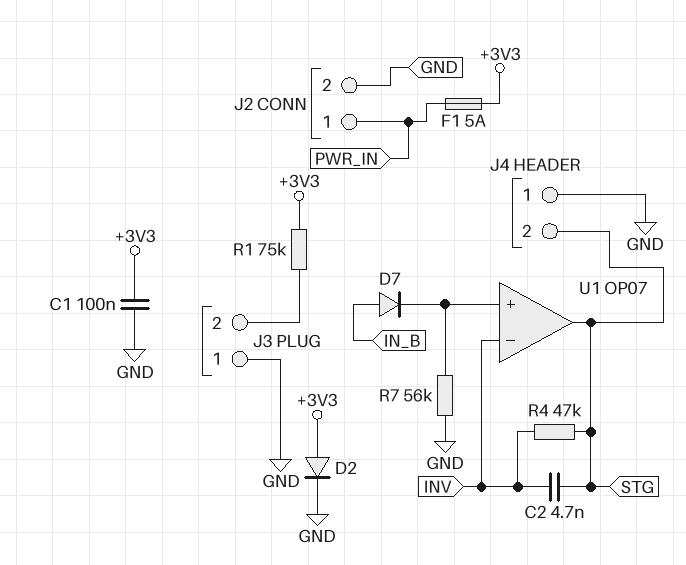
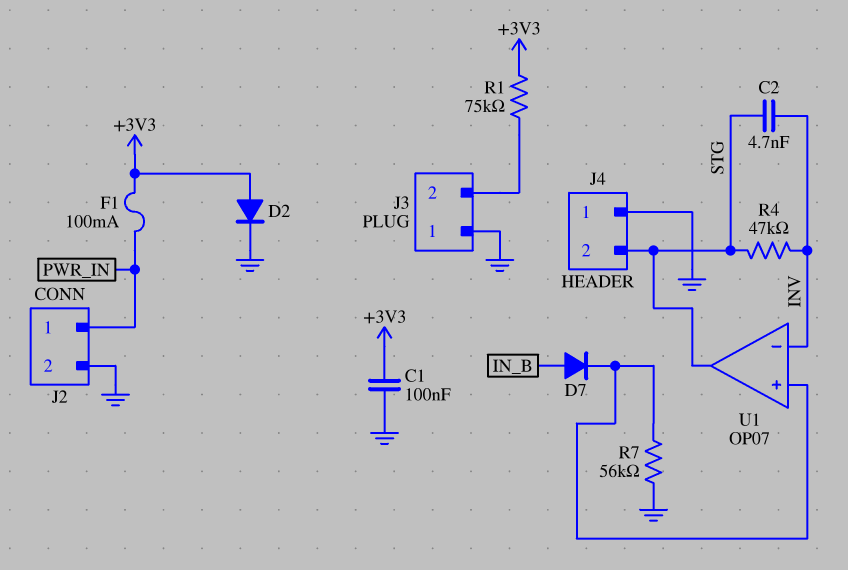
F1: 5A (+3V3, PWR_IN) -> 100mA (+3V3, PWR_IN)

